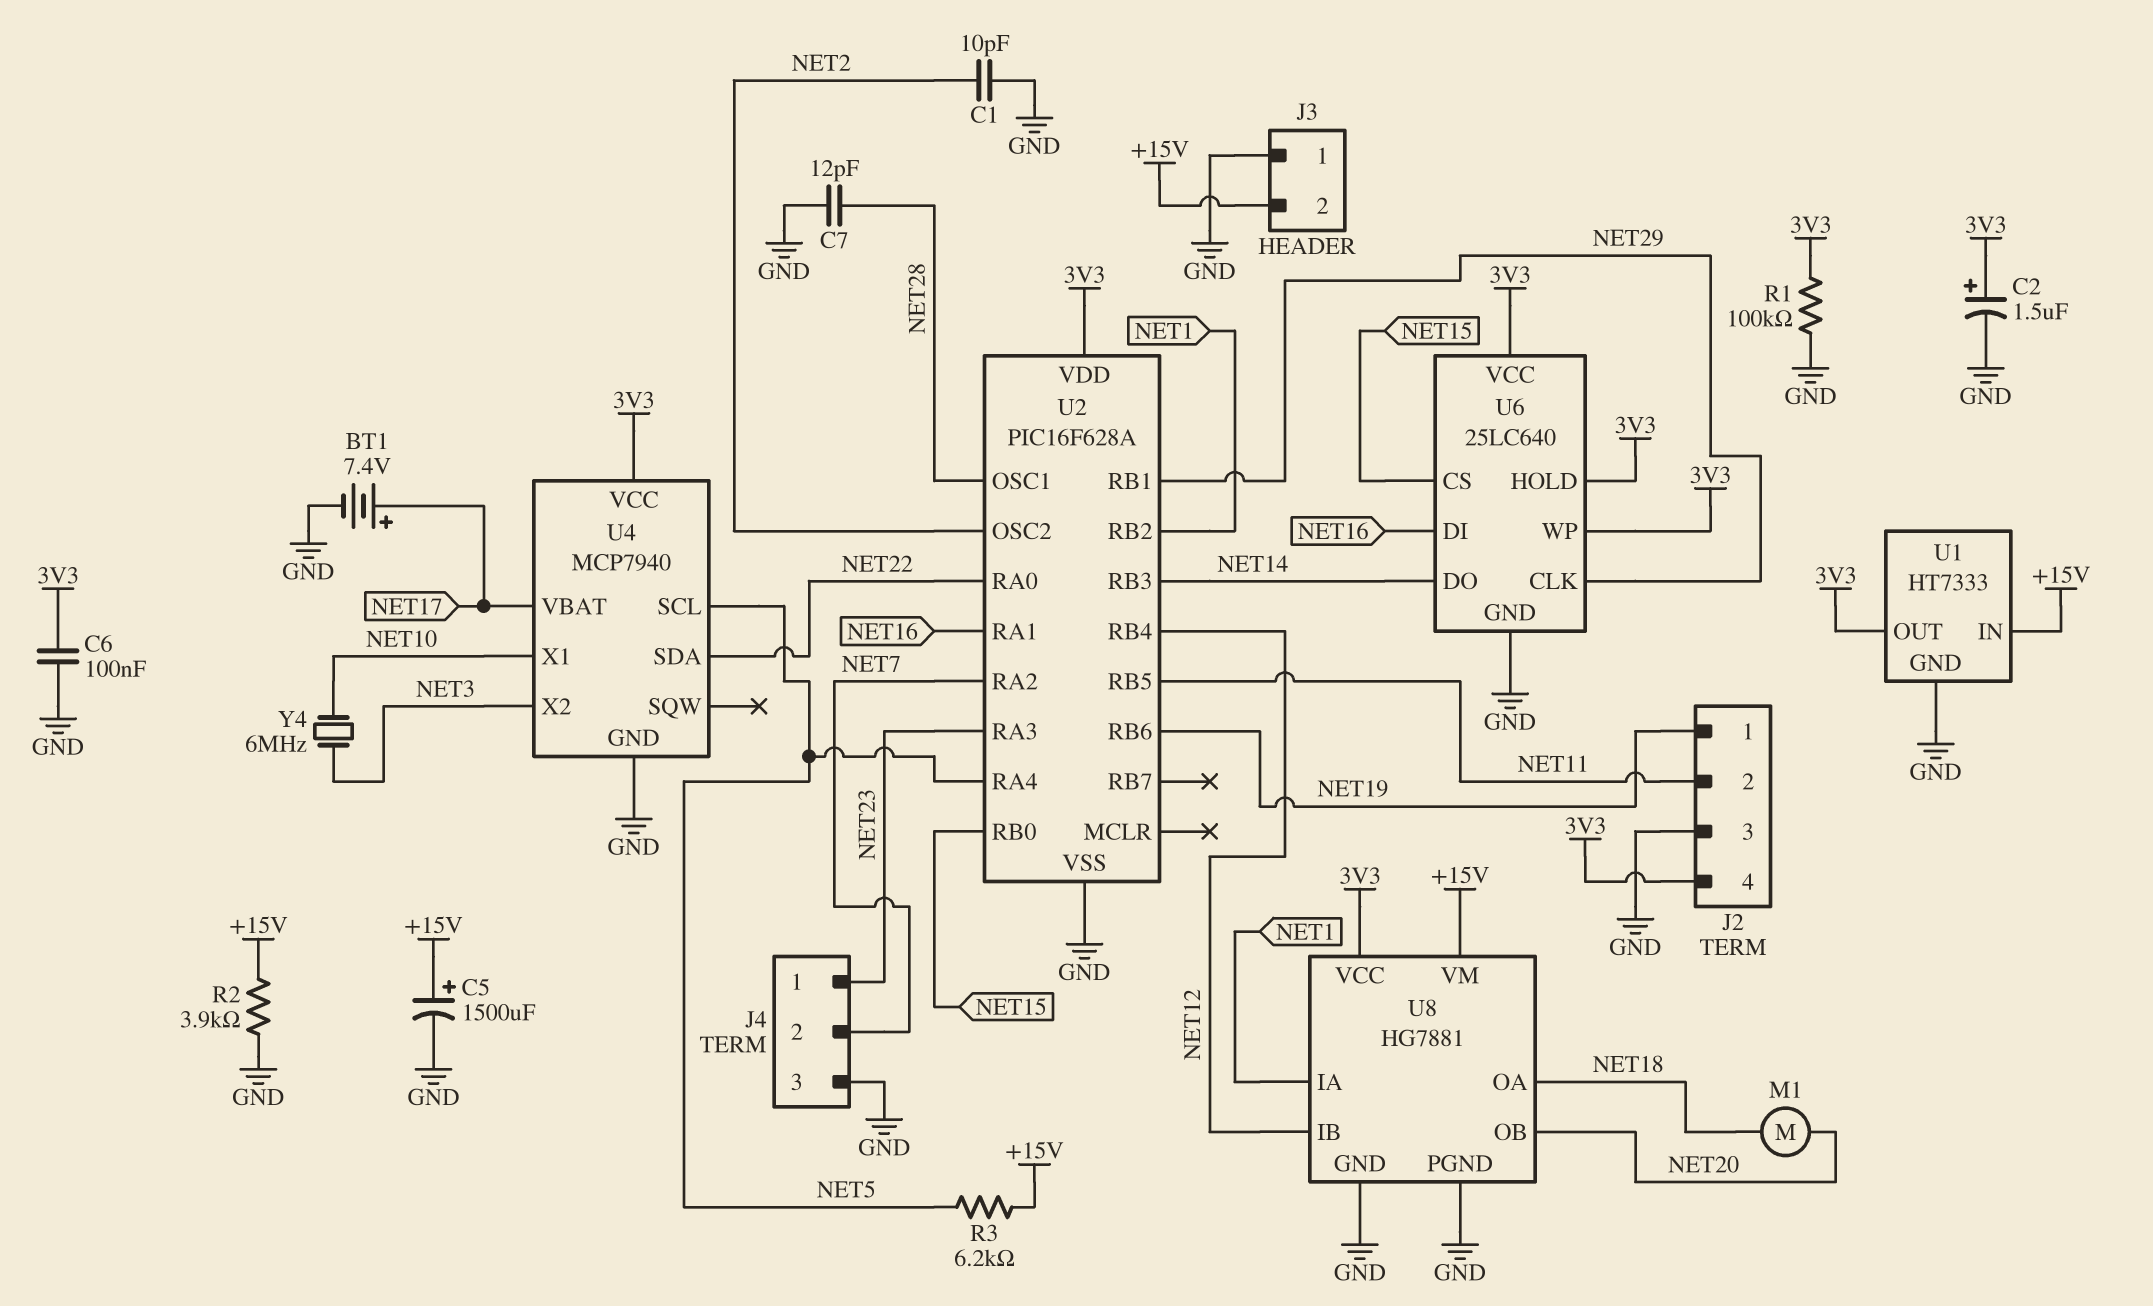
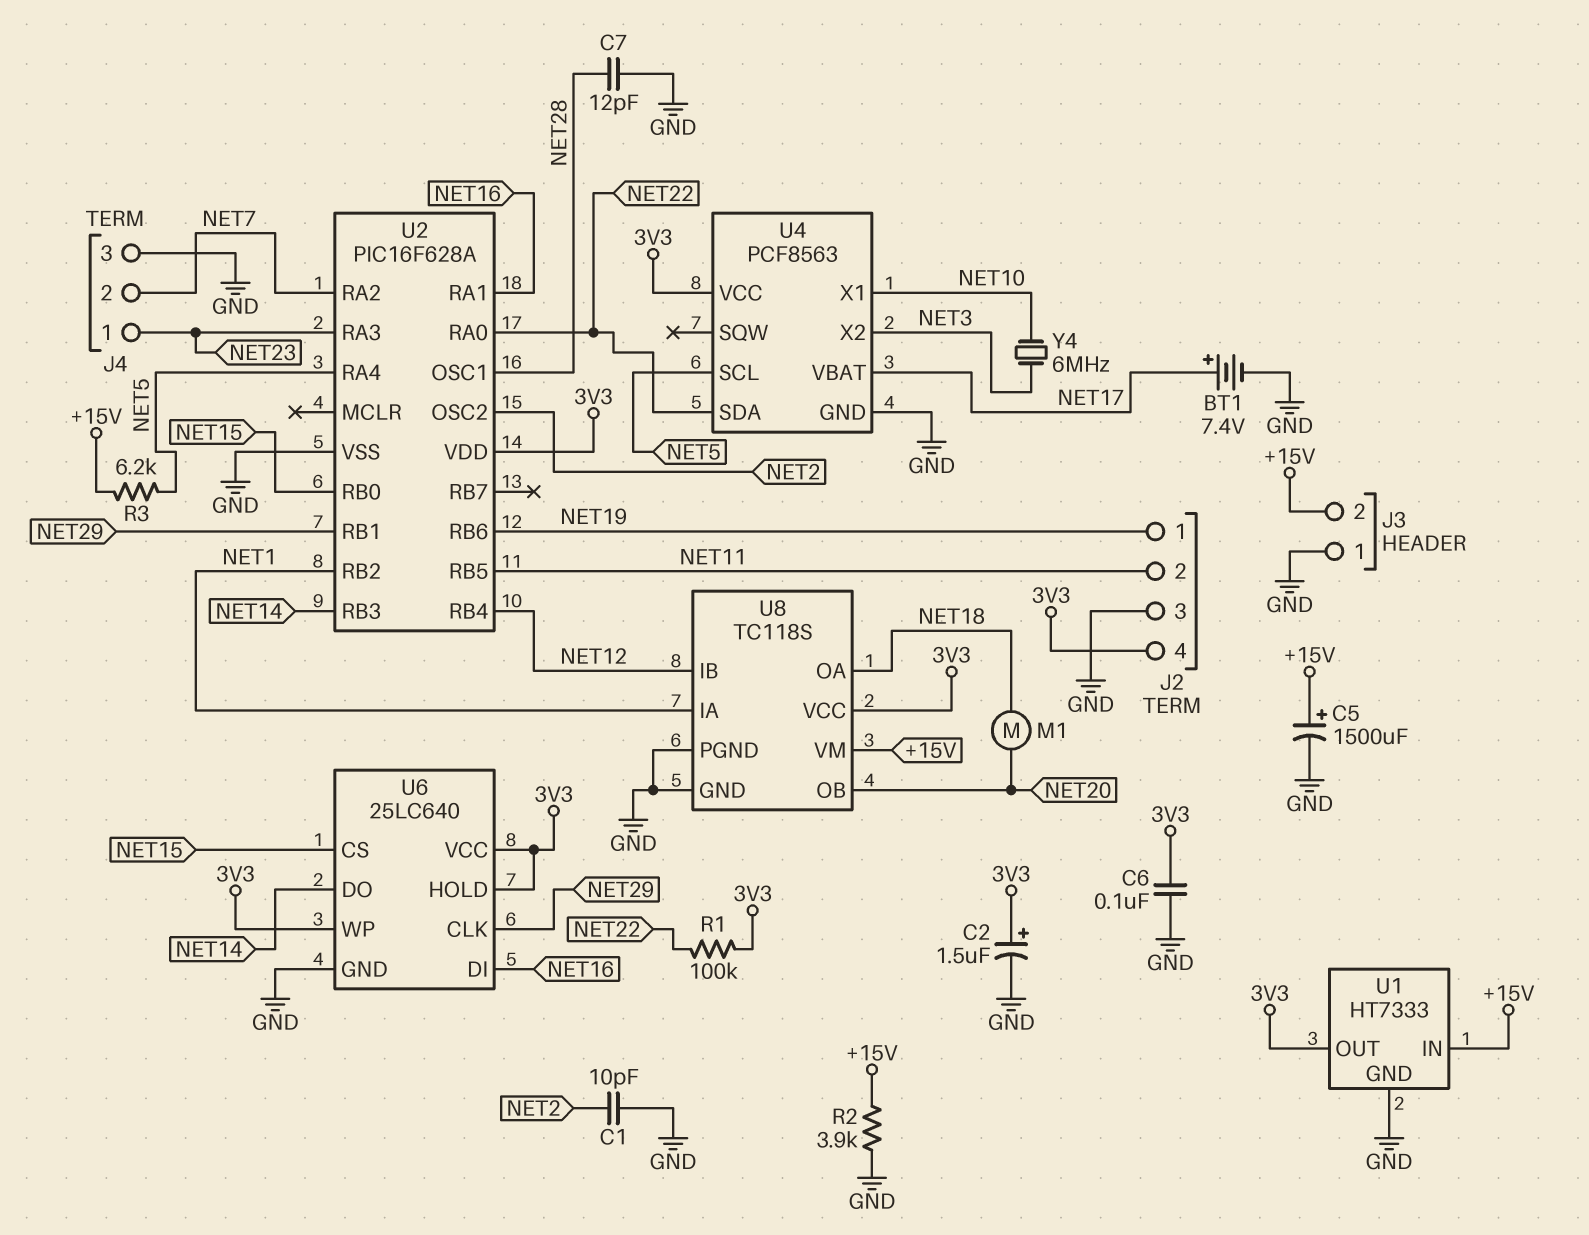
R1: 100k (3V3, GND) -> 100k (3V3, NET22)
U4: MCP7940 -> PCF8563
U8: HG7881 -> TC118S

